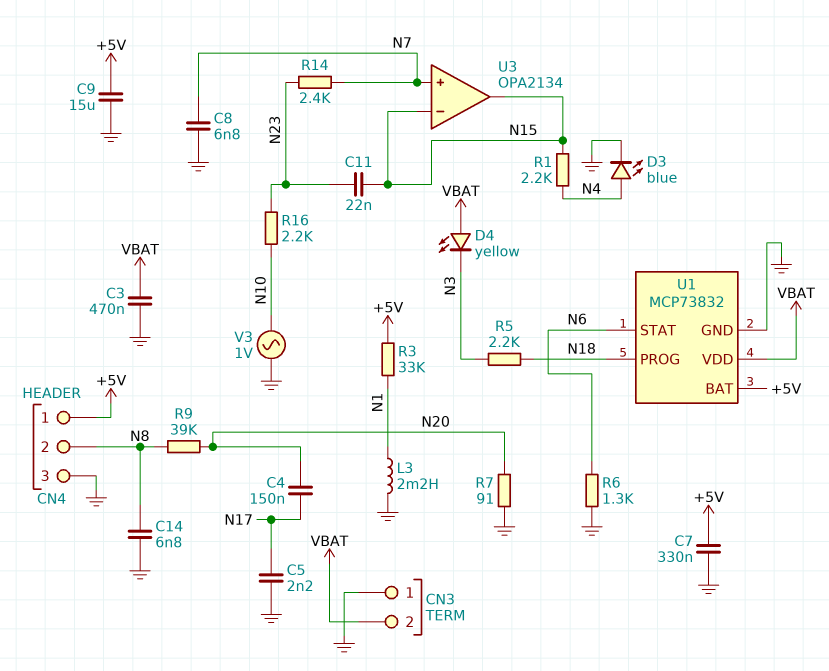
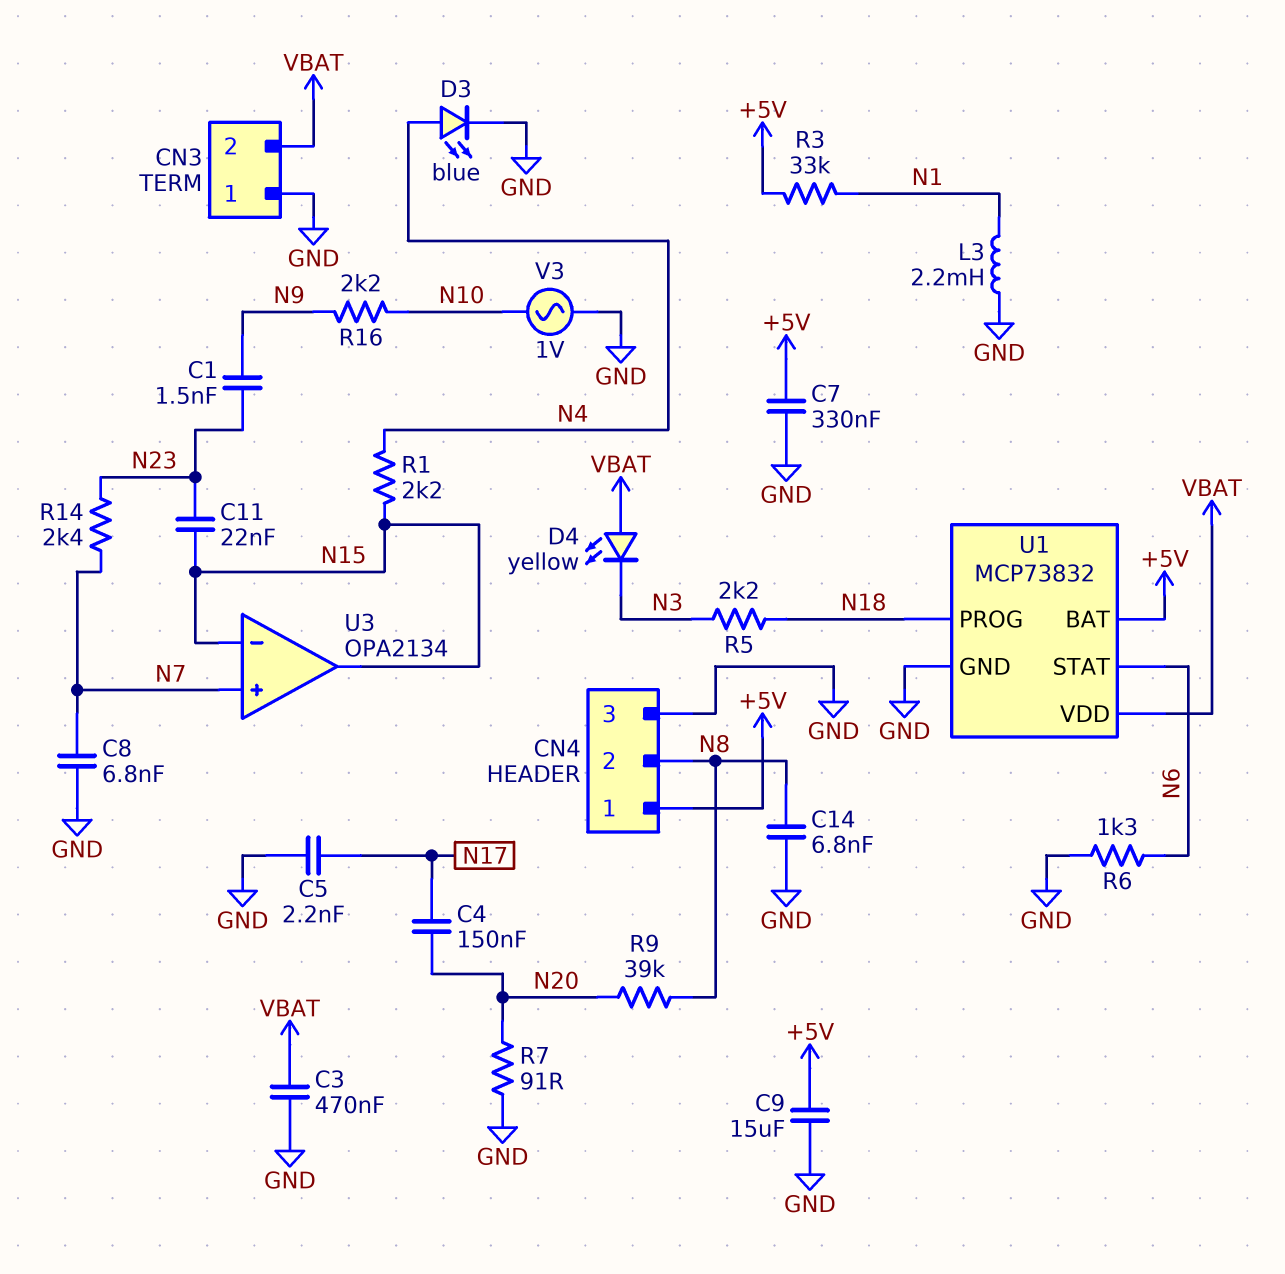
C1: none -> 1.5nF (N9, N23)
R16: 2.2k (N10, N23) -> 2.2k (N9, N10)

